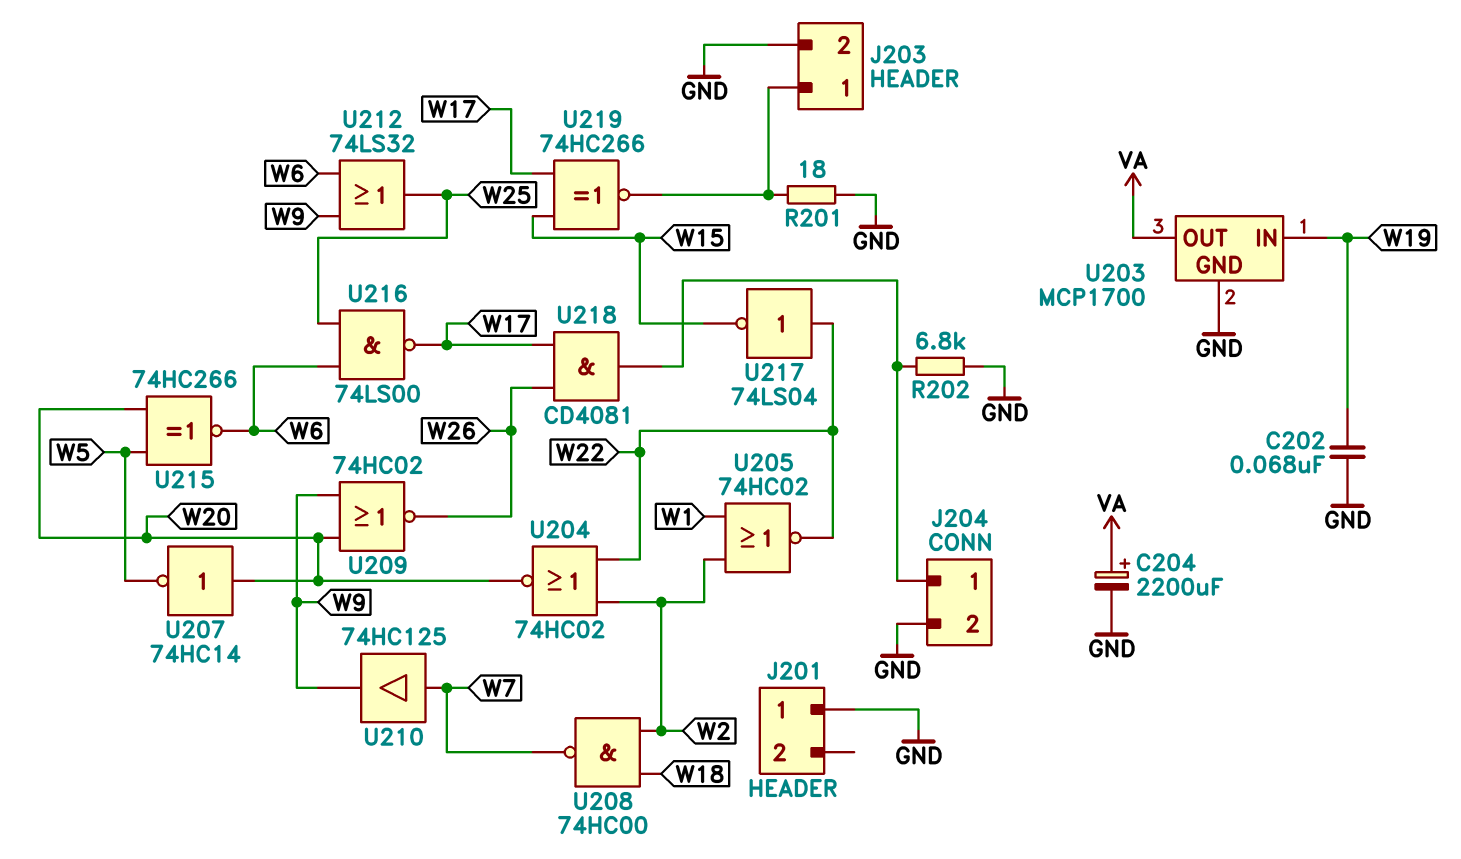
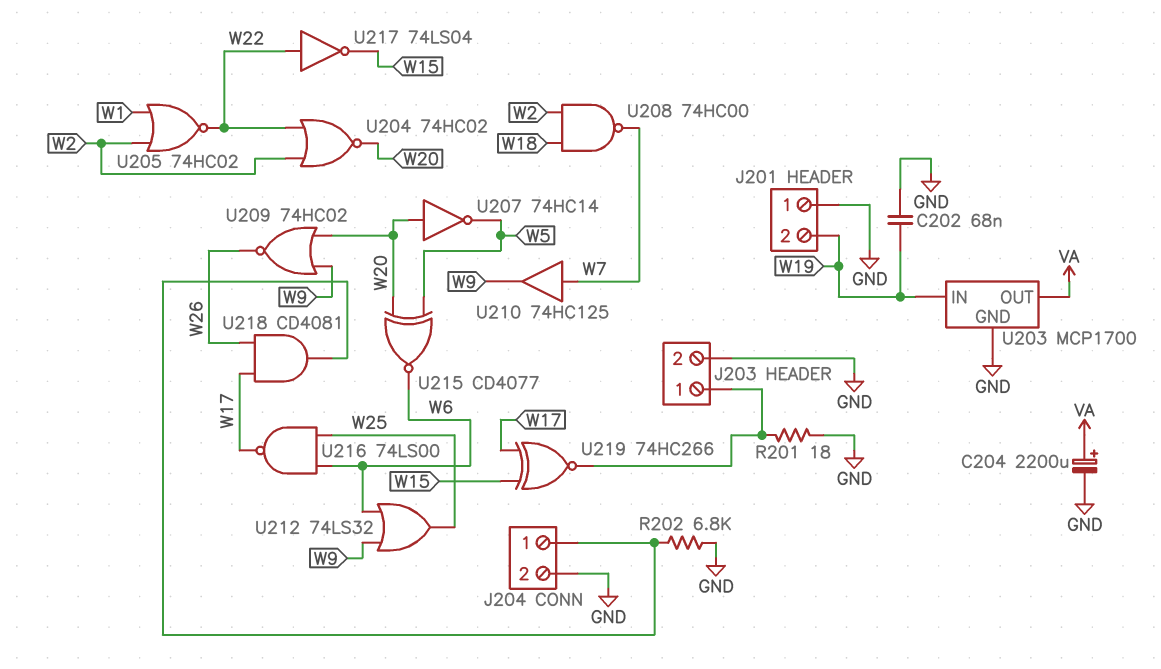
J201 pin 2: none -> W19
U215: XNOR 74HC266 (in W5, in W20, out W6) -> XNOR CD4077 (in W5, in W20, out W6)

